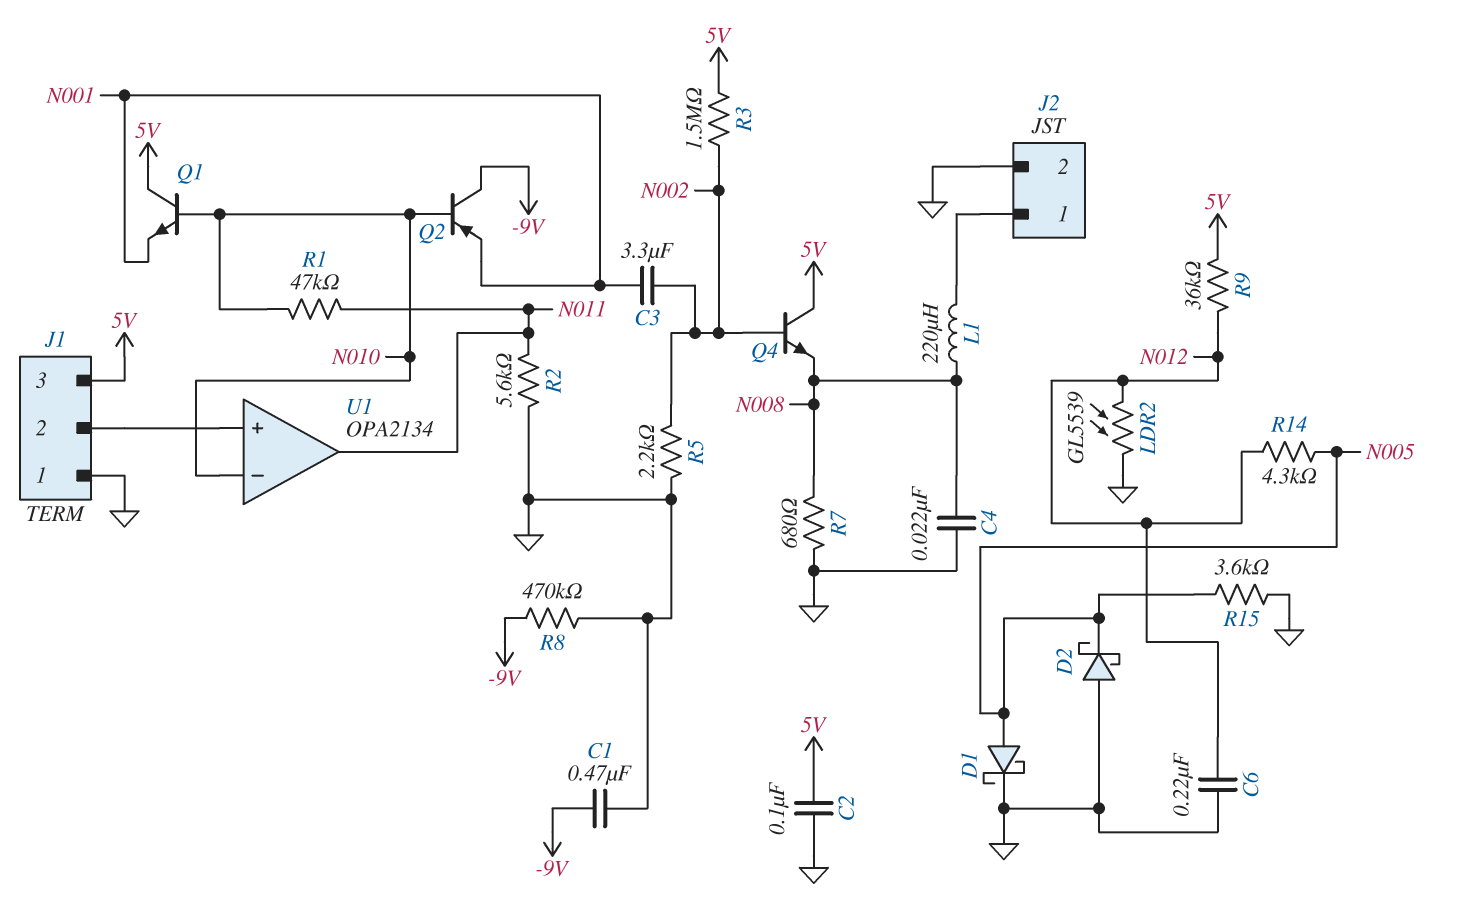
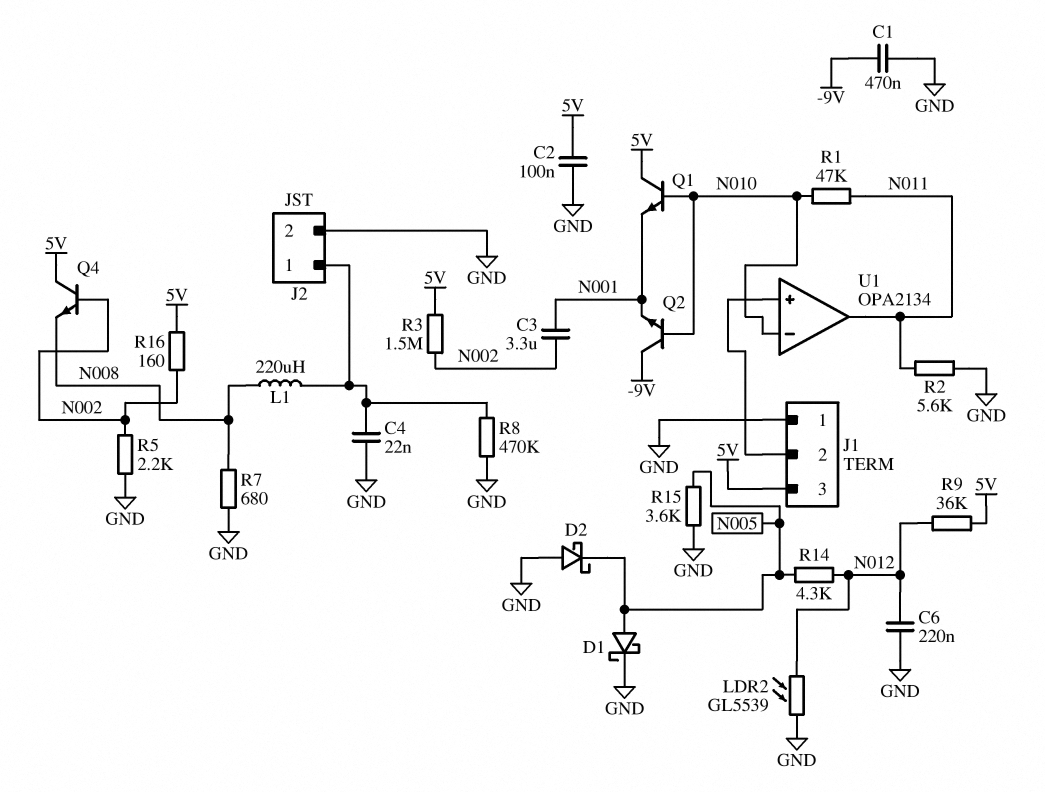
C4: 22nF (GND, N008) -> 22nF (GND, J2/1)
Q2: PNP (B N010, C -9V, E N001) -> NPN (B N010, C -9V, E N001)
R8: 470k (-9V, GND) -> 470k (GND, J2/1)
R16: none -> 160 (5V, N002)

